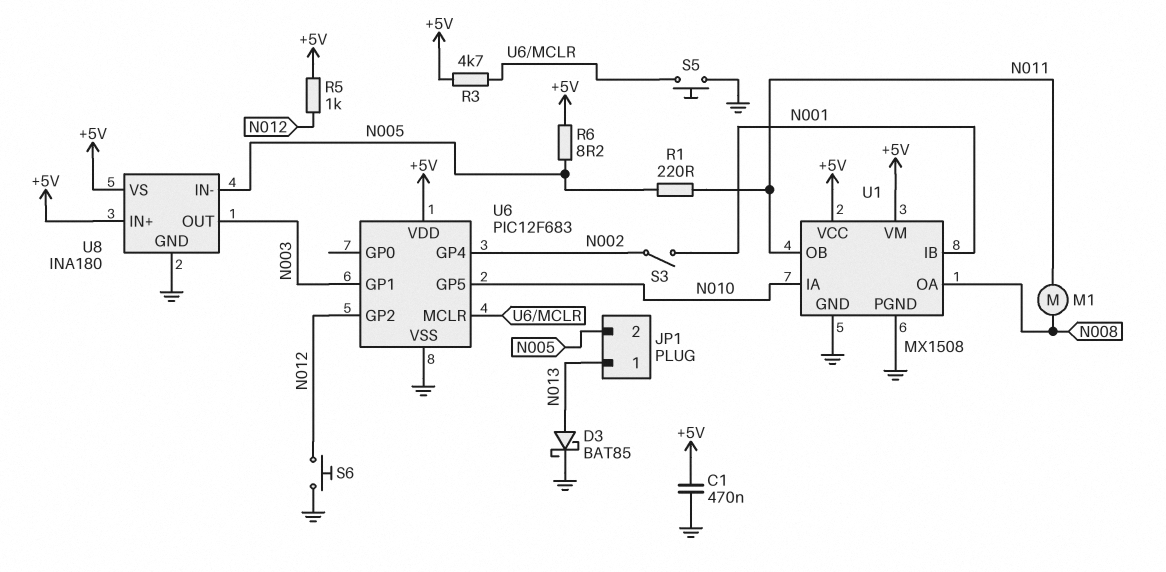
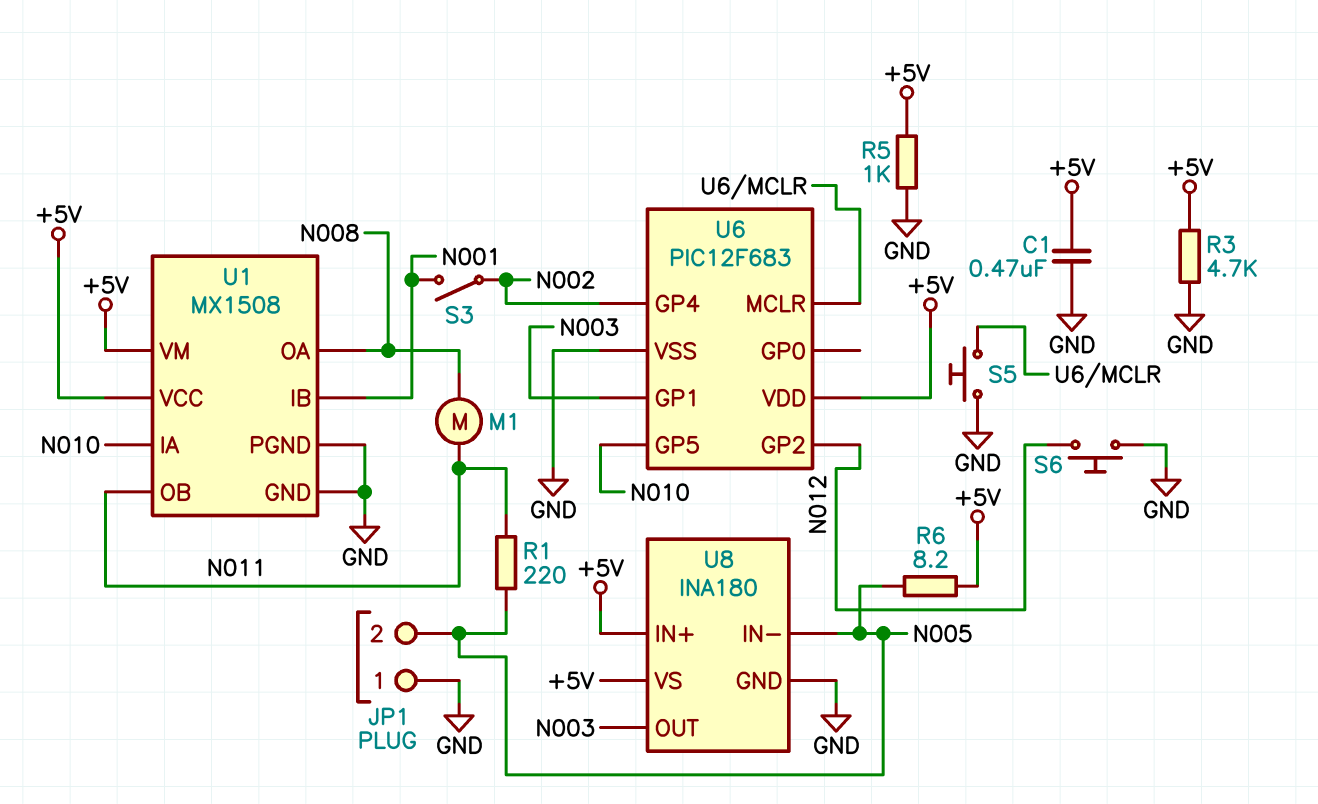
D3: schottky BAT85 (A N013, K GND) -> none
JP1 pin 1: N013 -> GND
R3: 4.7k (+5V, U6/MCLR) -> 4.7k (+5V, GND)
R5: 1k (+5V, N012) -> 1k (+5V, GND)

